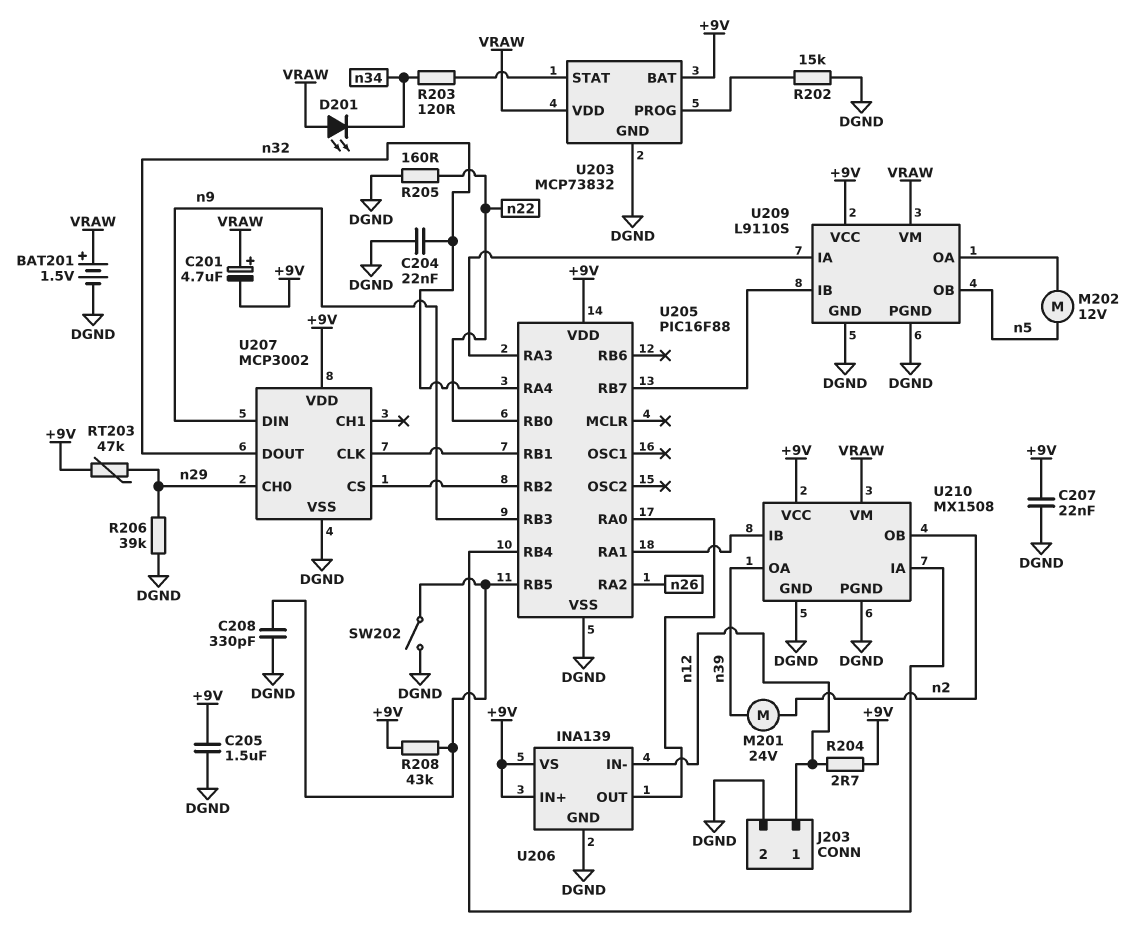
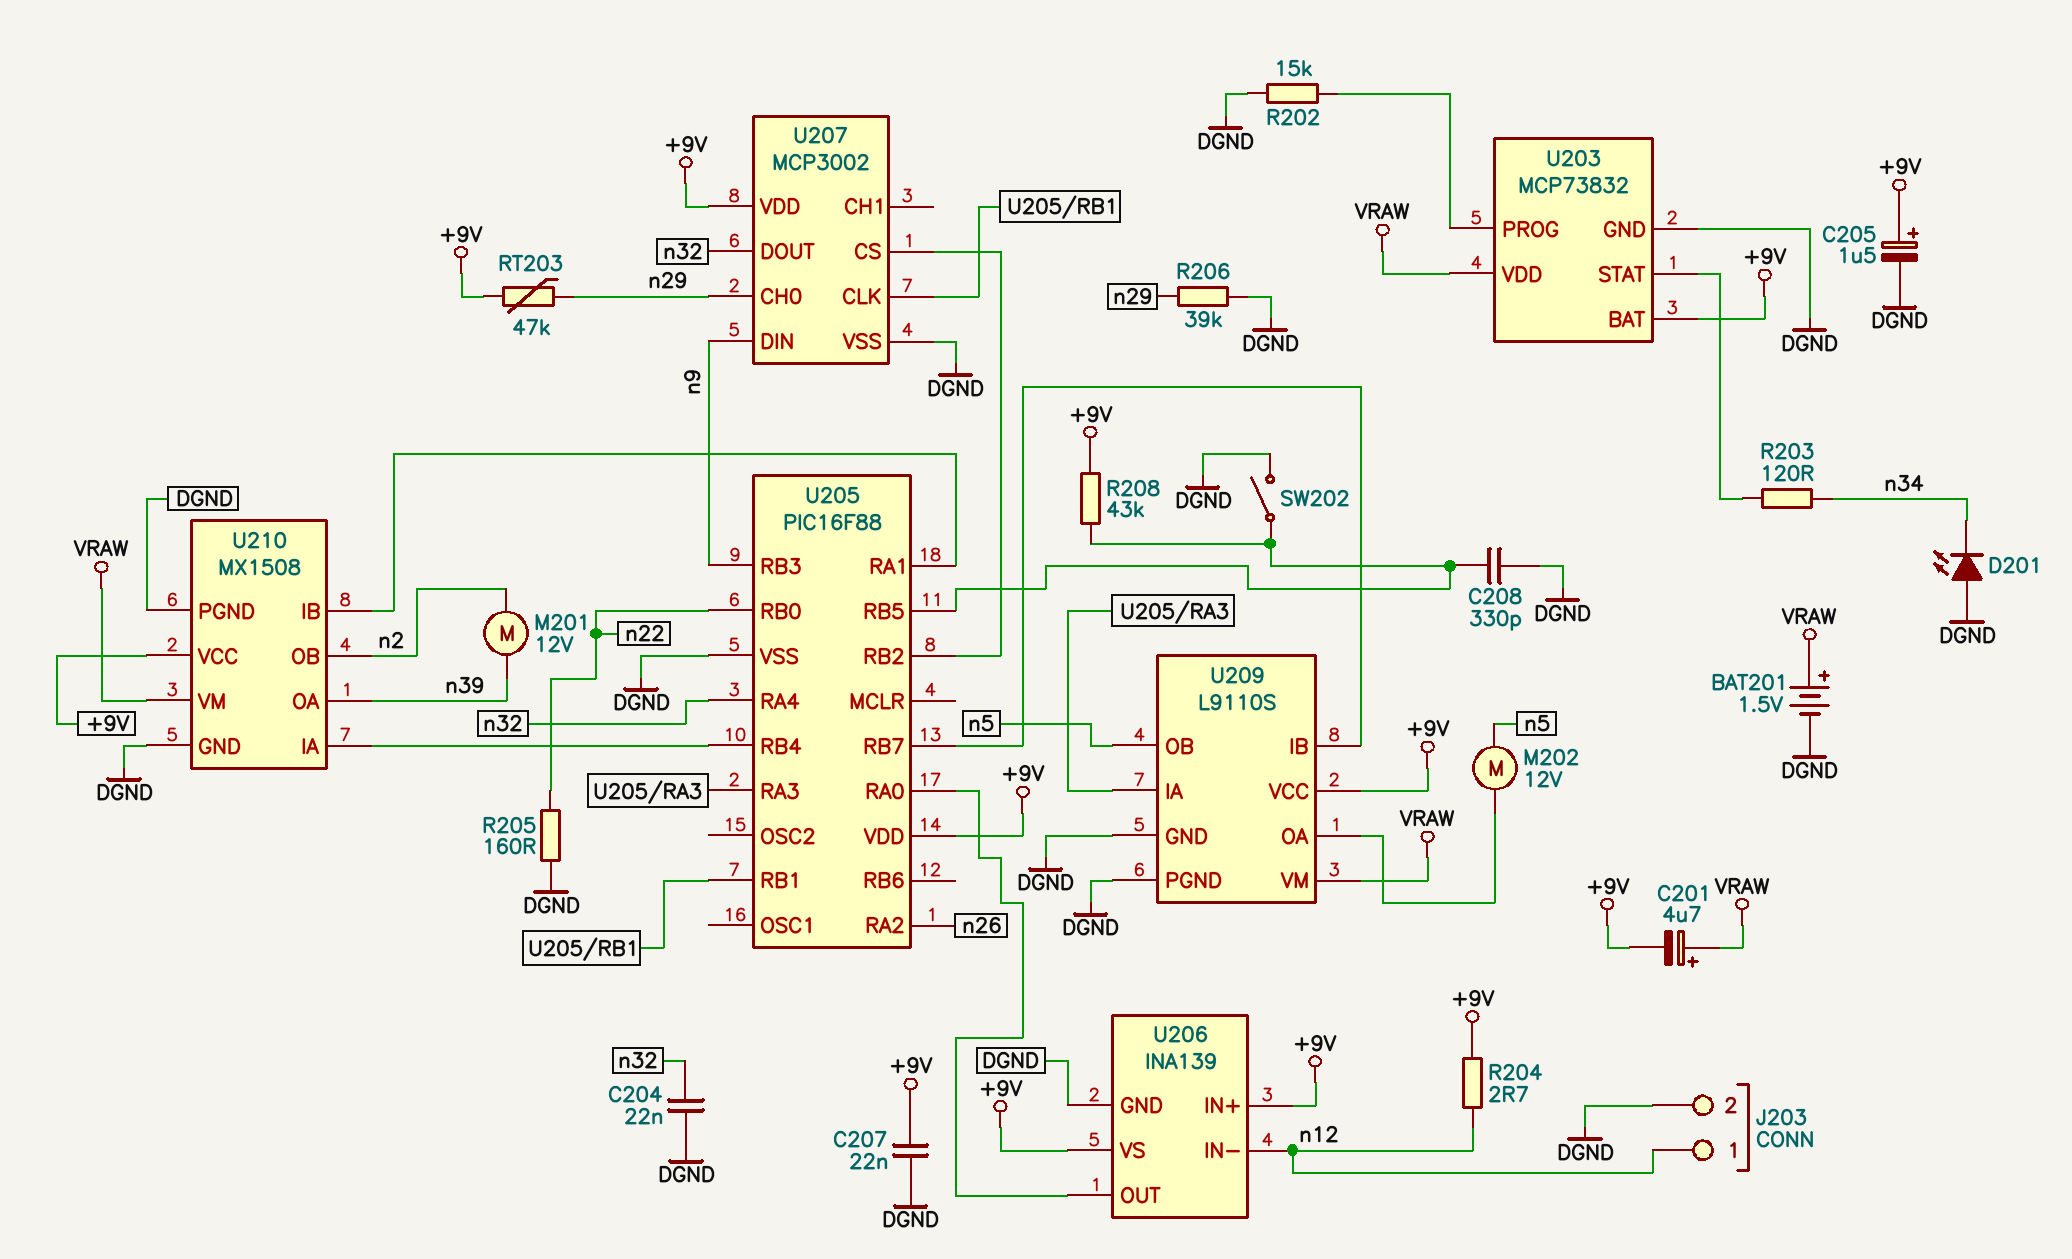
C205: 1.5uF (+9V, DGND) -> 1.5uF (plus +9V, minus DGND)
D201: LED (A VRAW, K n34) -> LED (A DGND, K n34)
M201: motor 24V (n2, n39) -> motor 12V (n2, n39)

